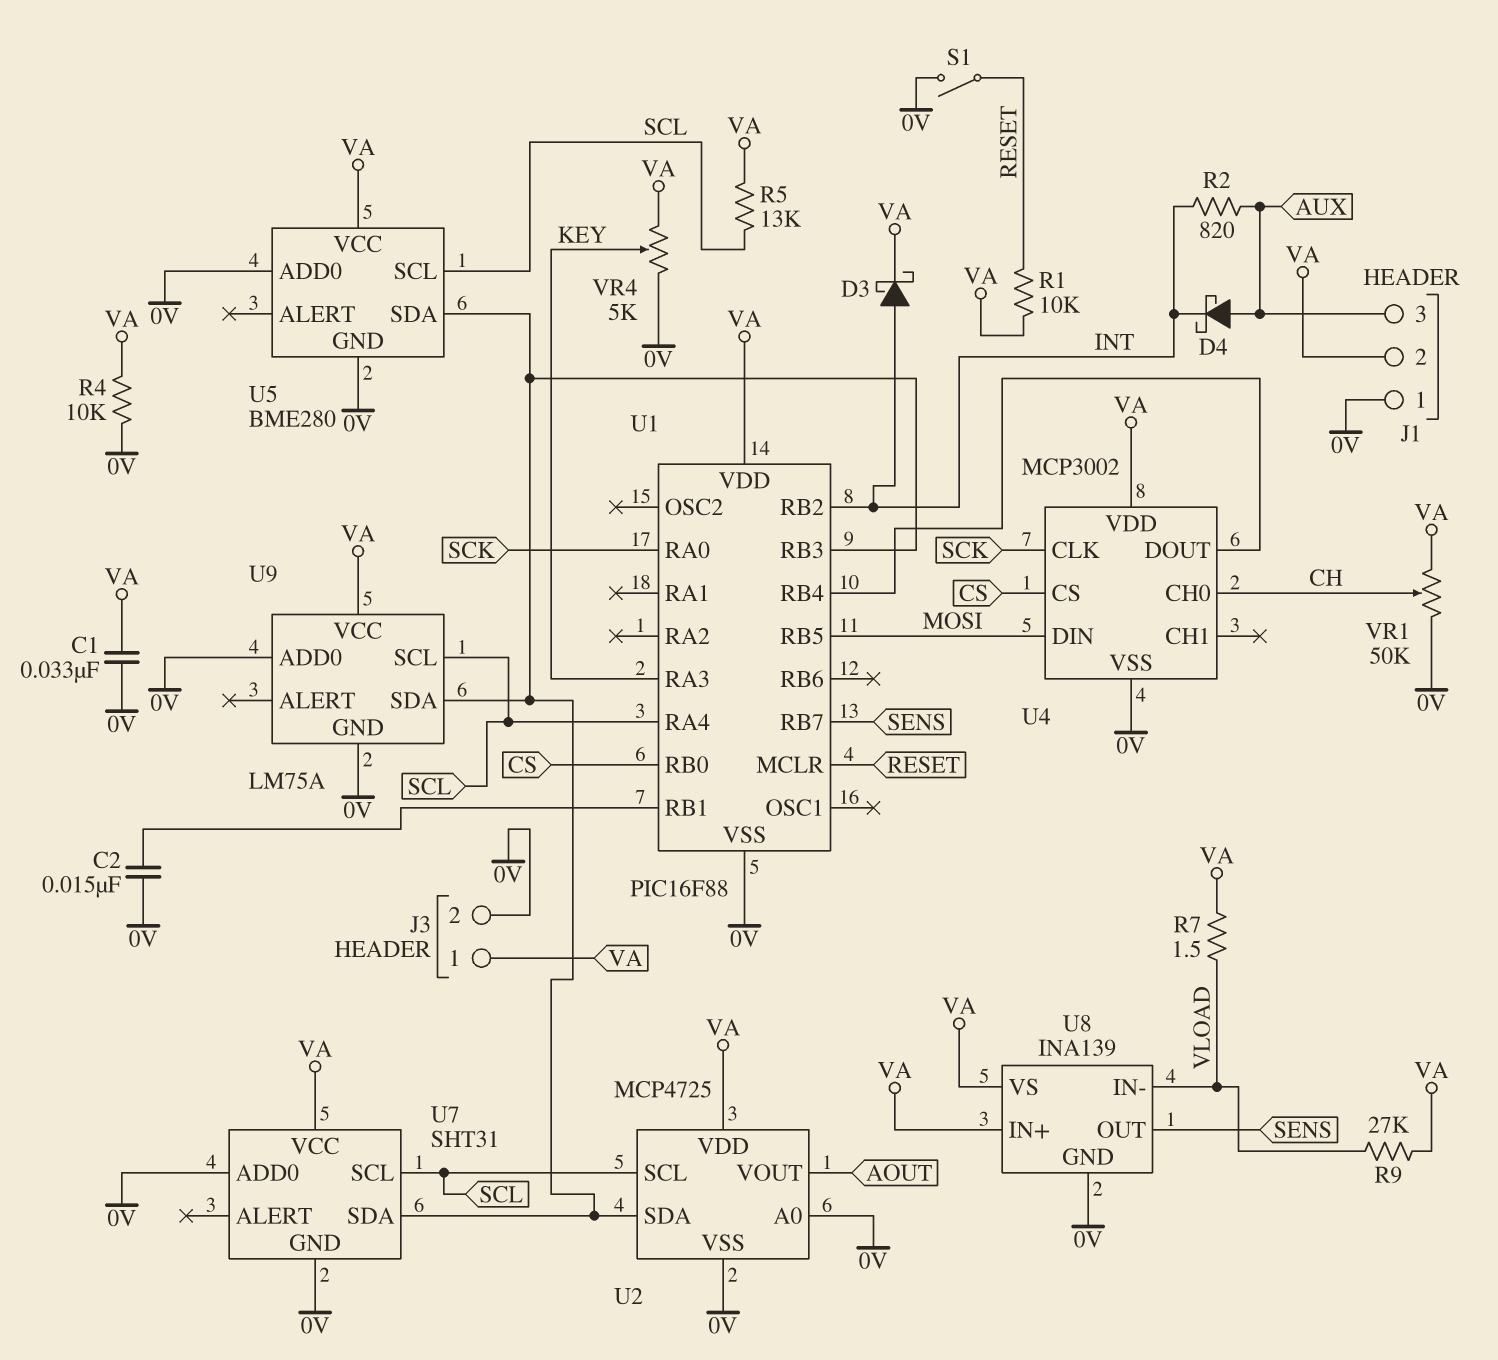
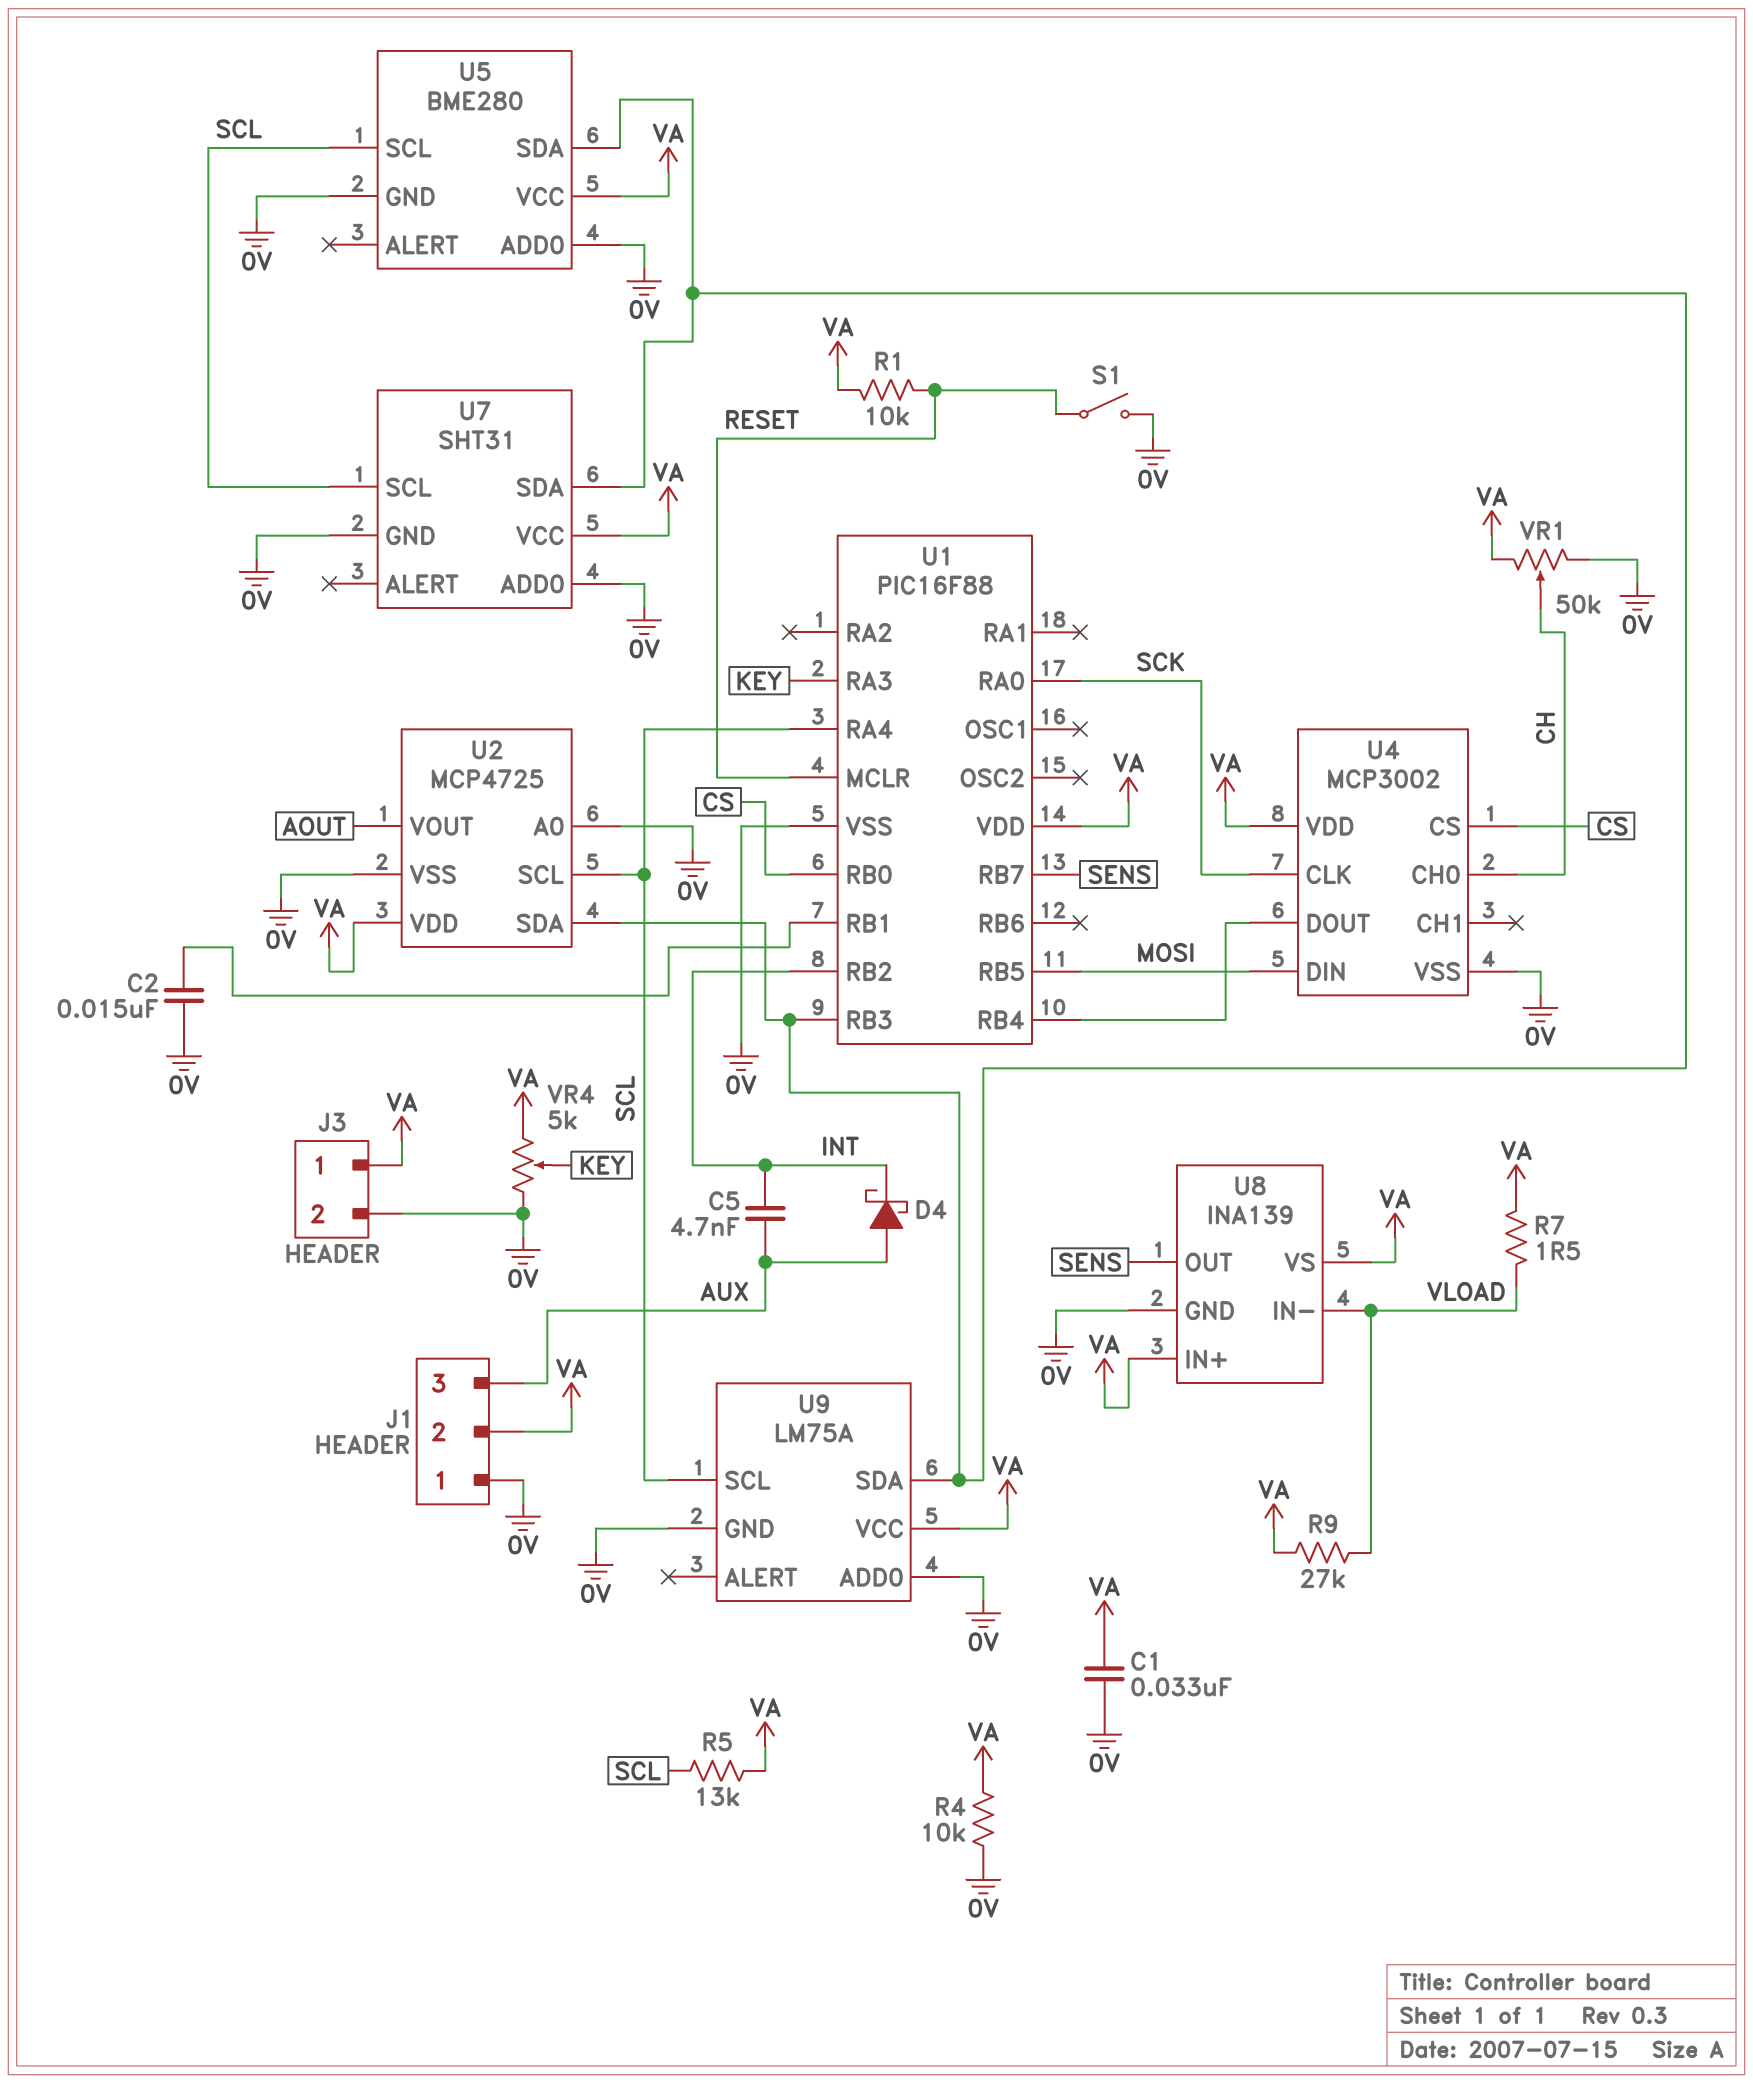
C5: none -> 4.7nF (AUX, INT)
D3: schottky (A INT, K VA) -> none
R2: 820 (AUX, INT) -> none

